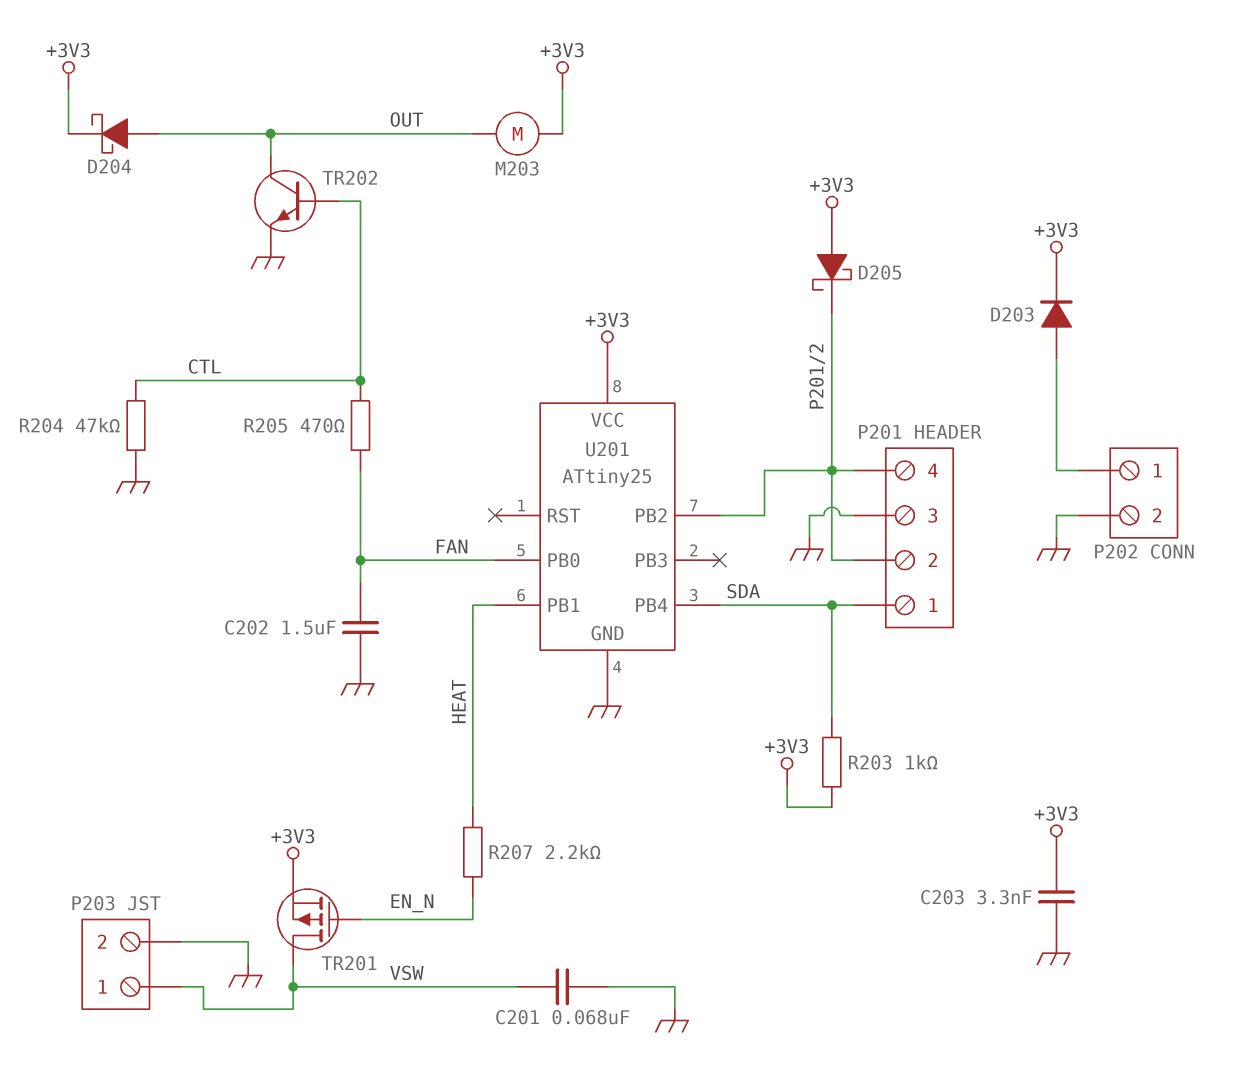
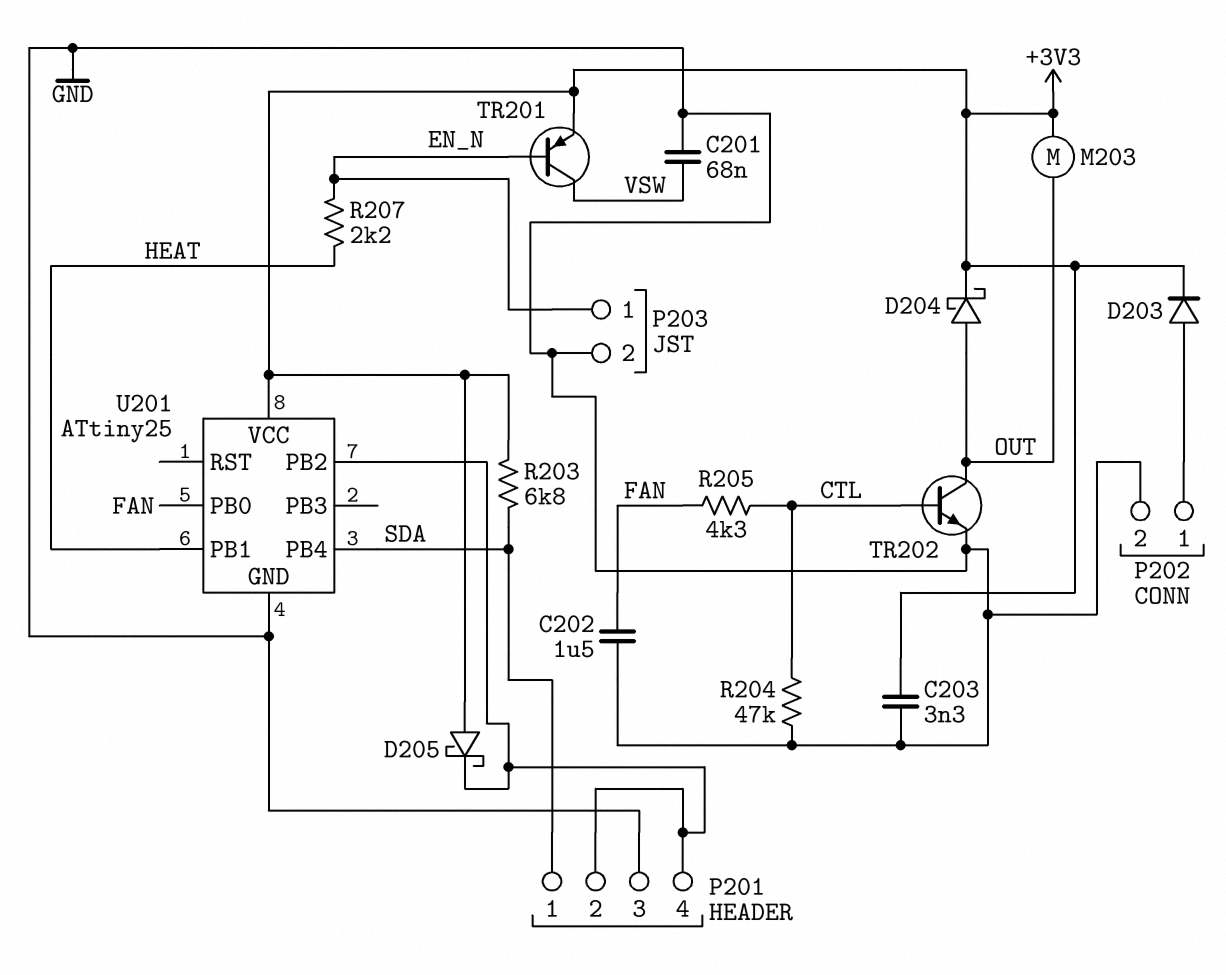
P203 pin 1: VSW -> EN_N
R203: 1k (+3V3, SDA) -> 6.8k (+3V3, SDA)
R205: 470 (CTL, FAN) -> 4.3k (CTL, FAN)
TR201: PMOS (G EN_N, D VSW, S +3V3) -> PNP (B EN_N, C VSW, E +3V3)

